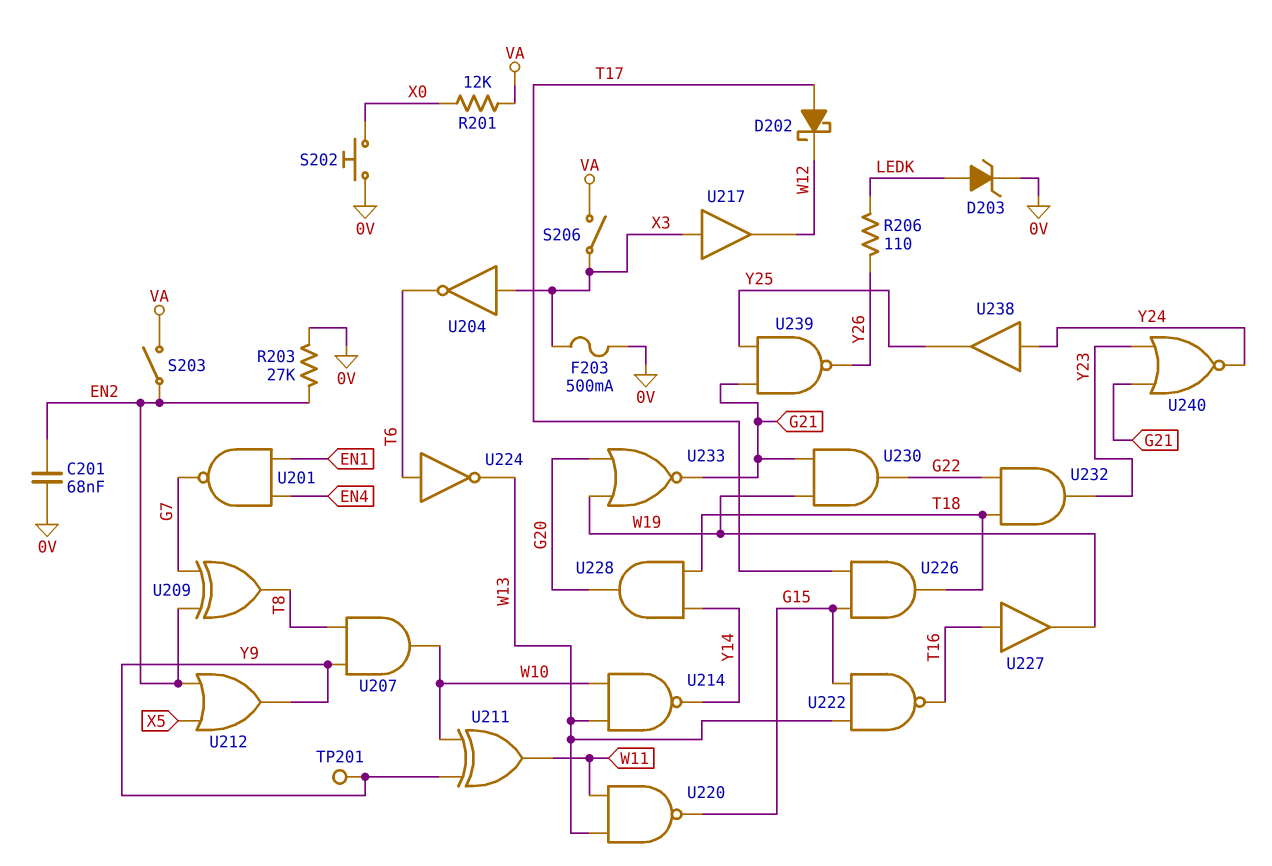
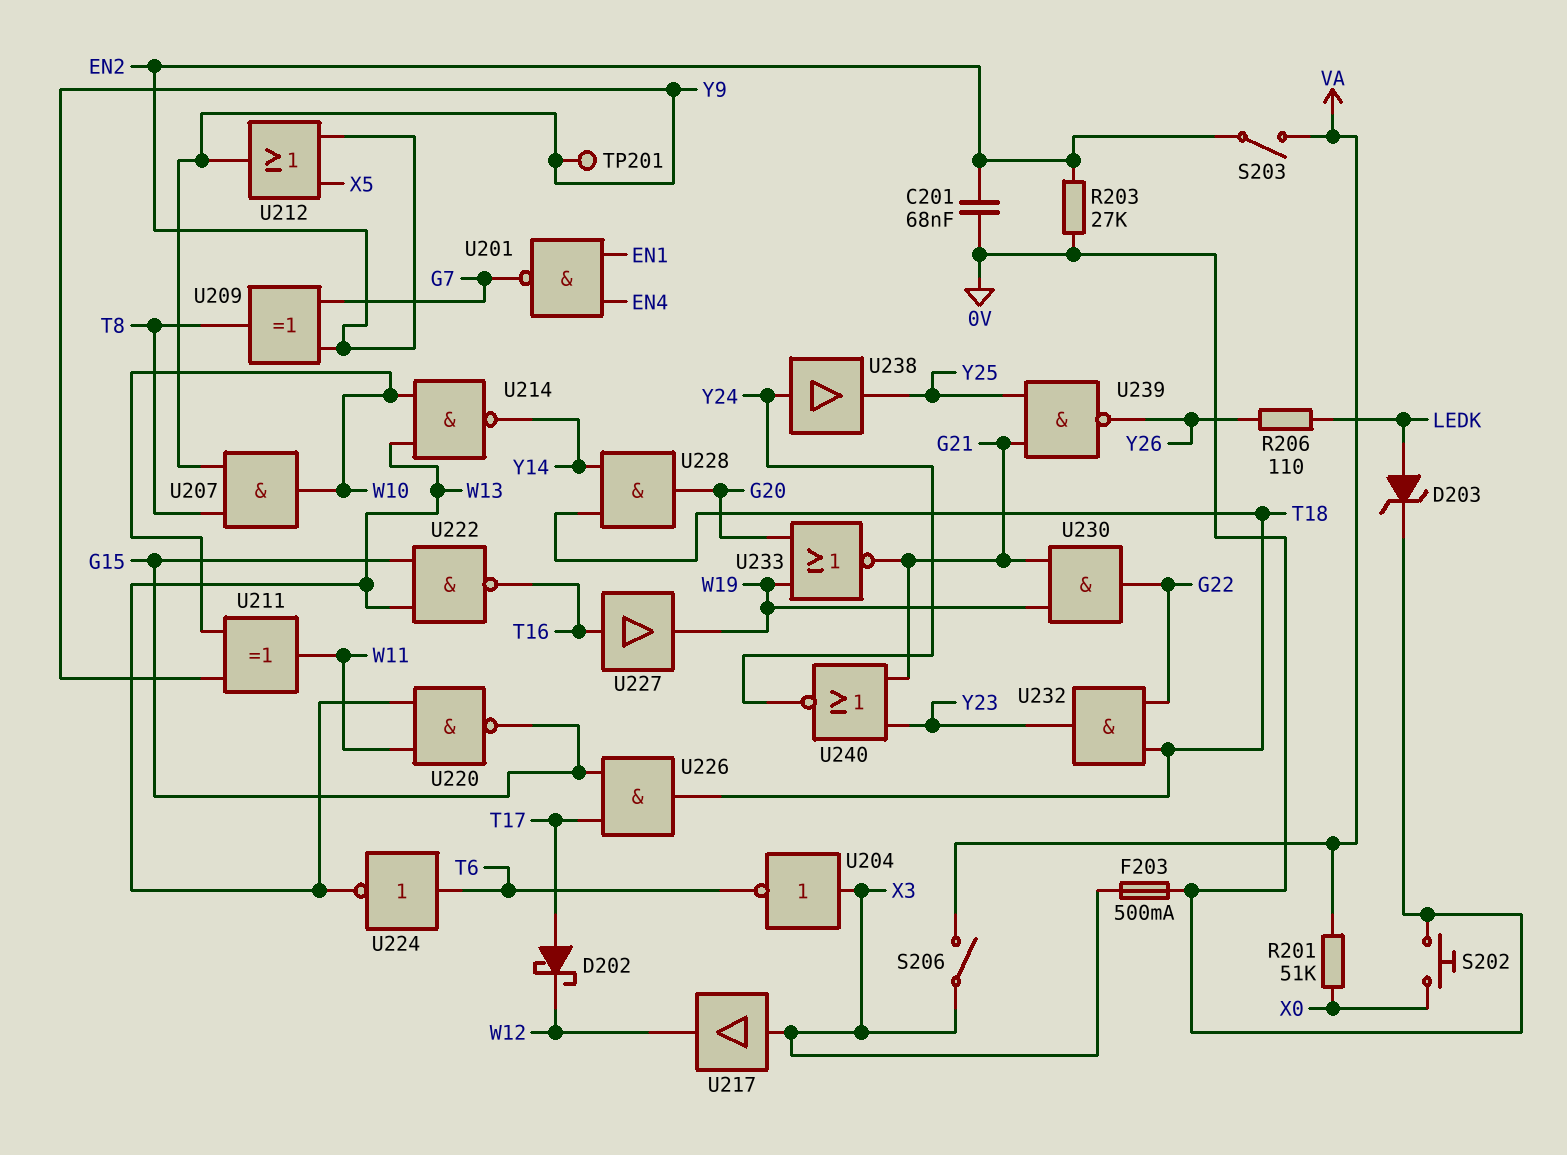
R201: 12k (VA, X0) -> 51k (VA, X0)

